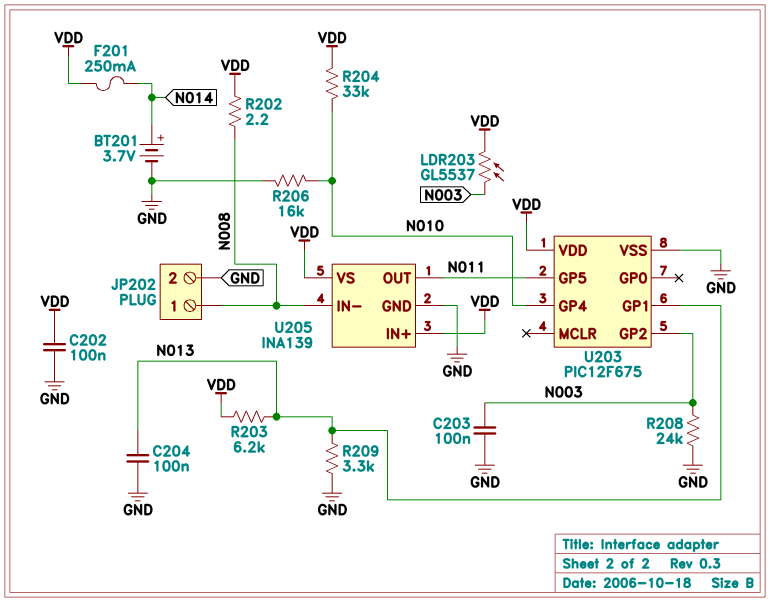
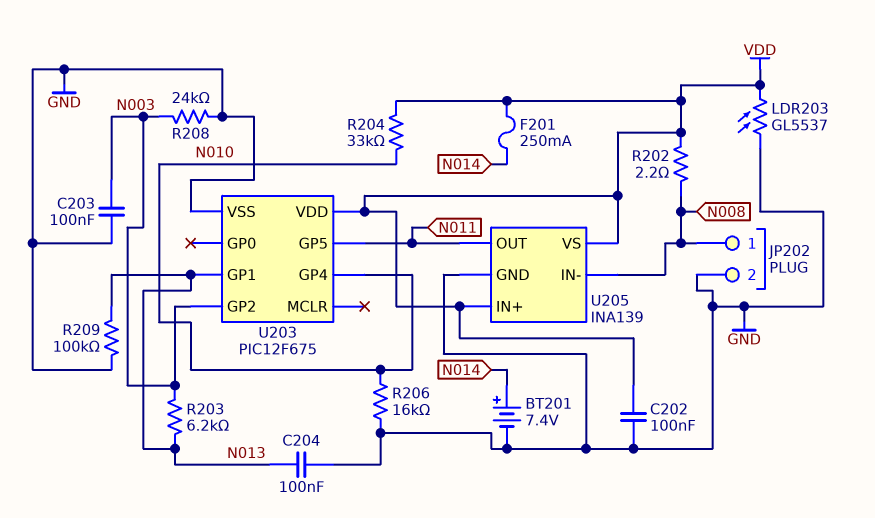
BT201: 3.7V (plus N014, minus GND) -> 7.4V (plus N014, minus GND)
LDR203: GL5537 (N003, VDD) -> GL5537 (GND, VDD)
R203: 6.2k (N013, VDD) -> 6.2k (N003, N013)
R209: 3.3k (GND, N013) -> 100k (GND, N013)

